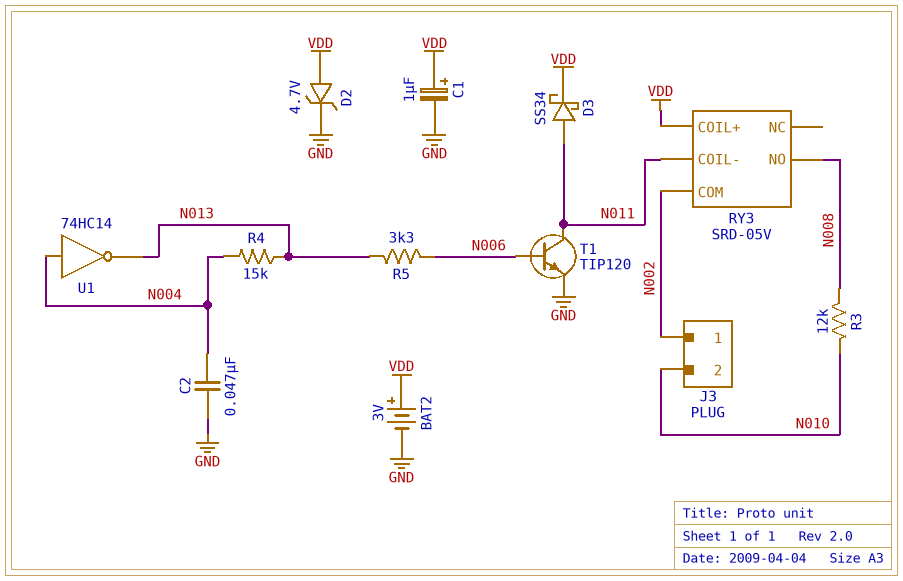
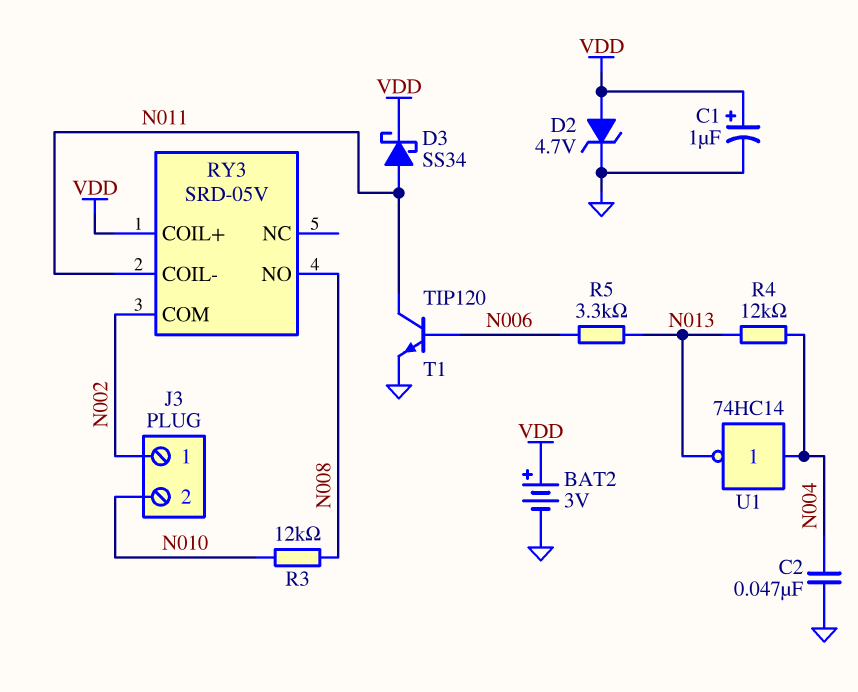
R4: 15k (N004, N013) -> 12k (N004, N013)

